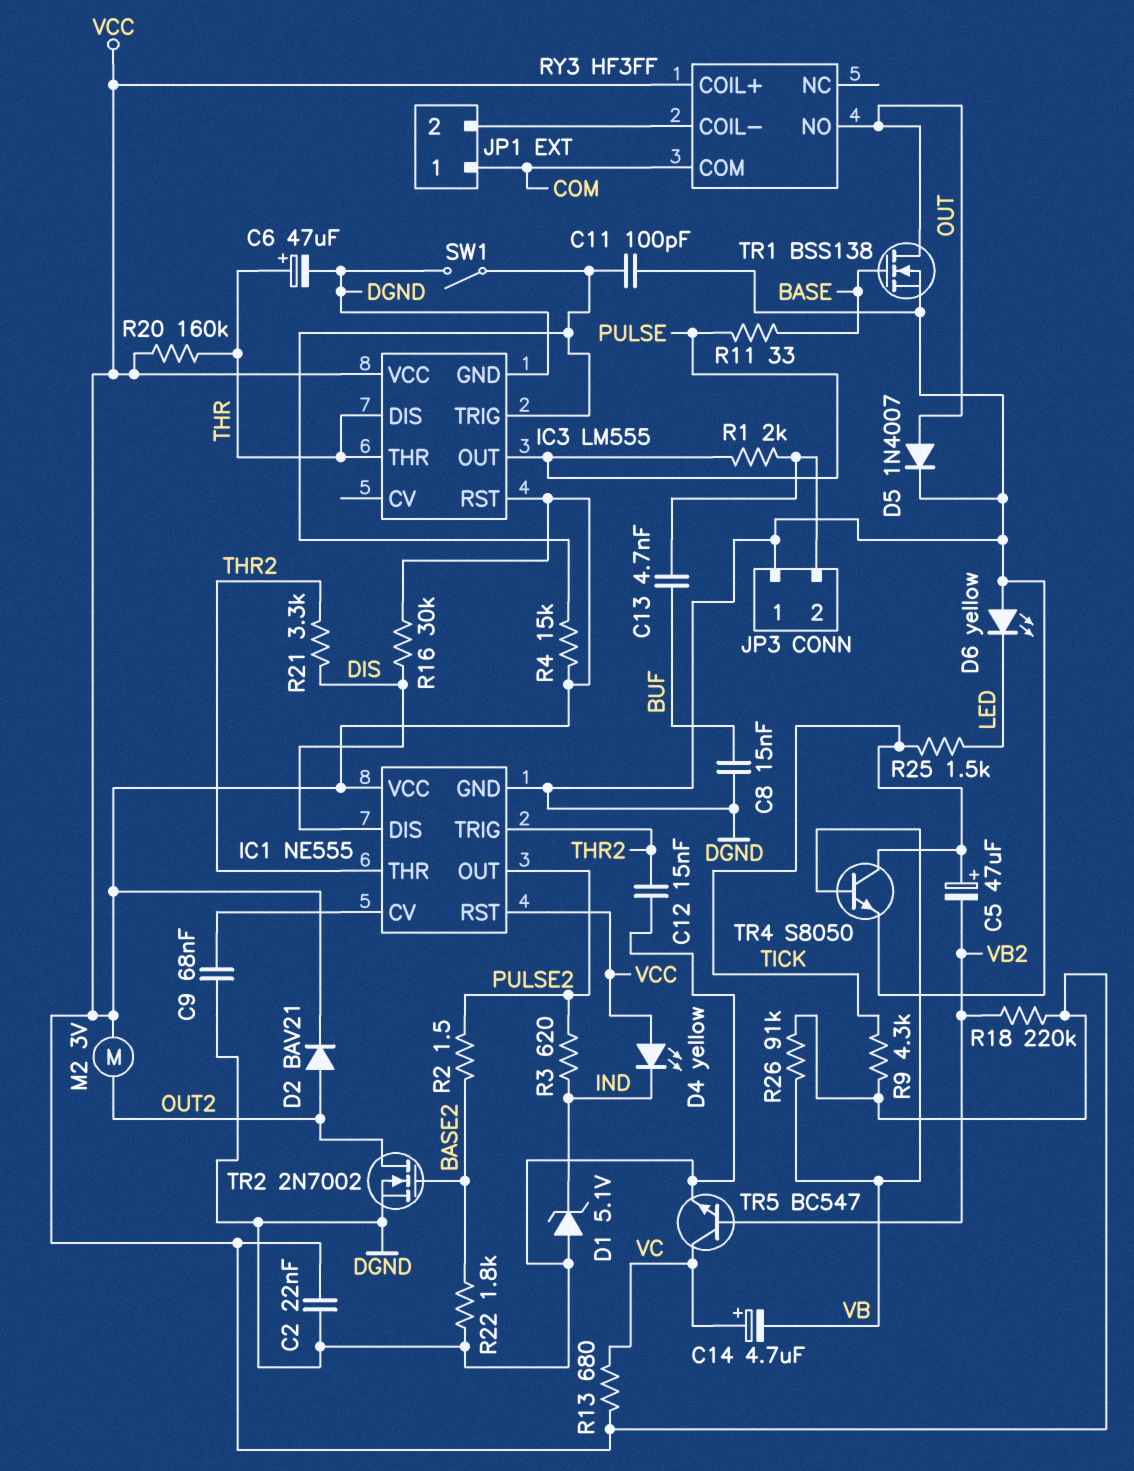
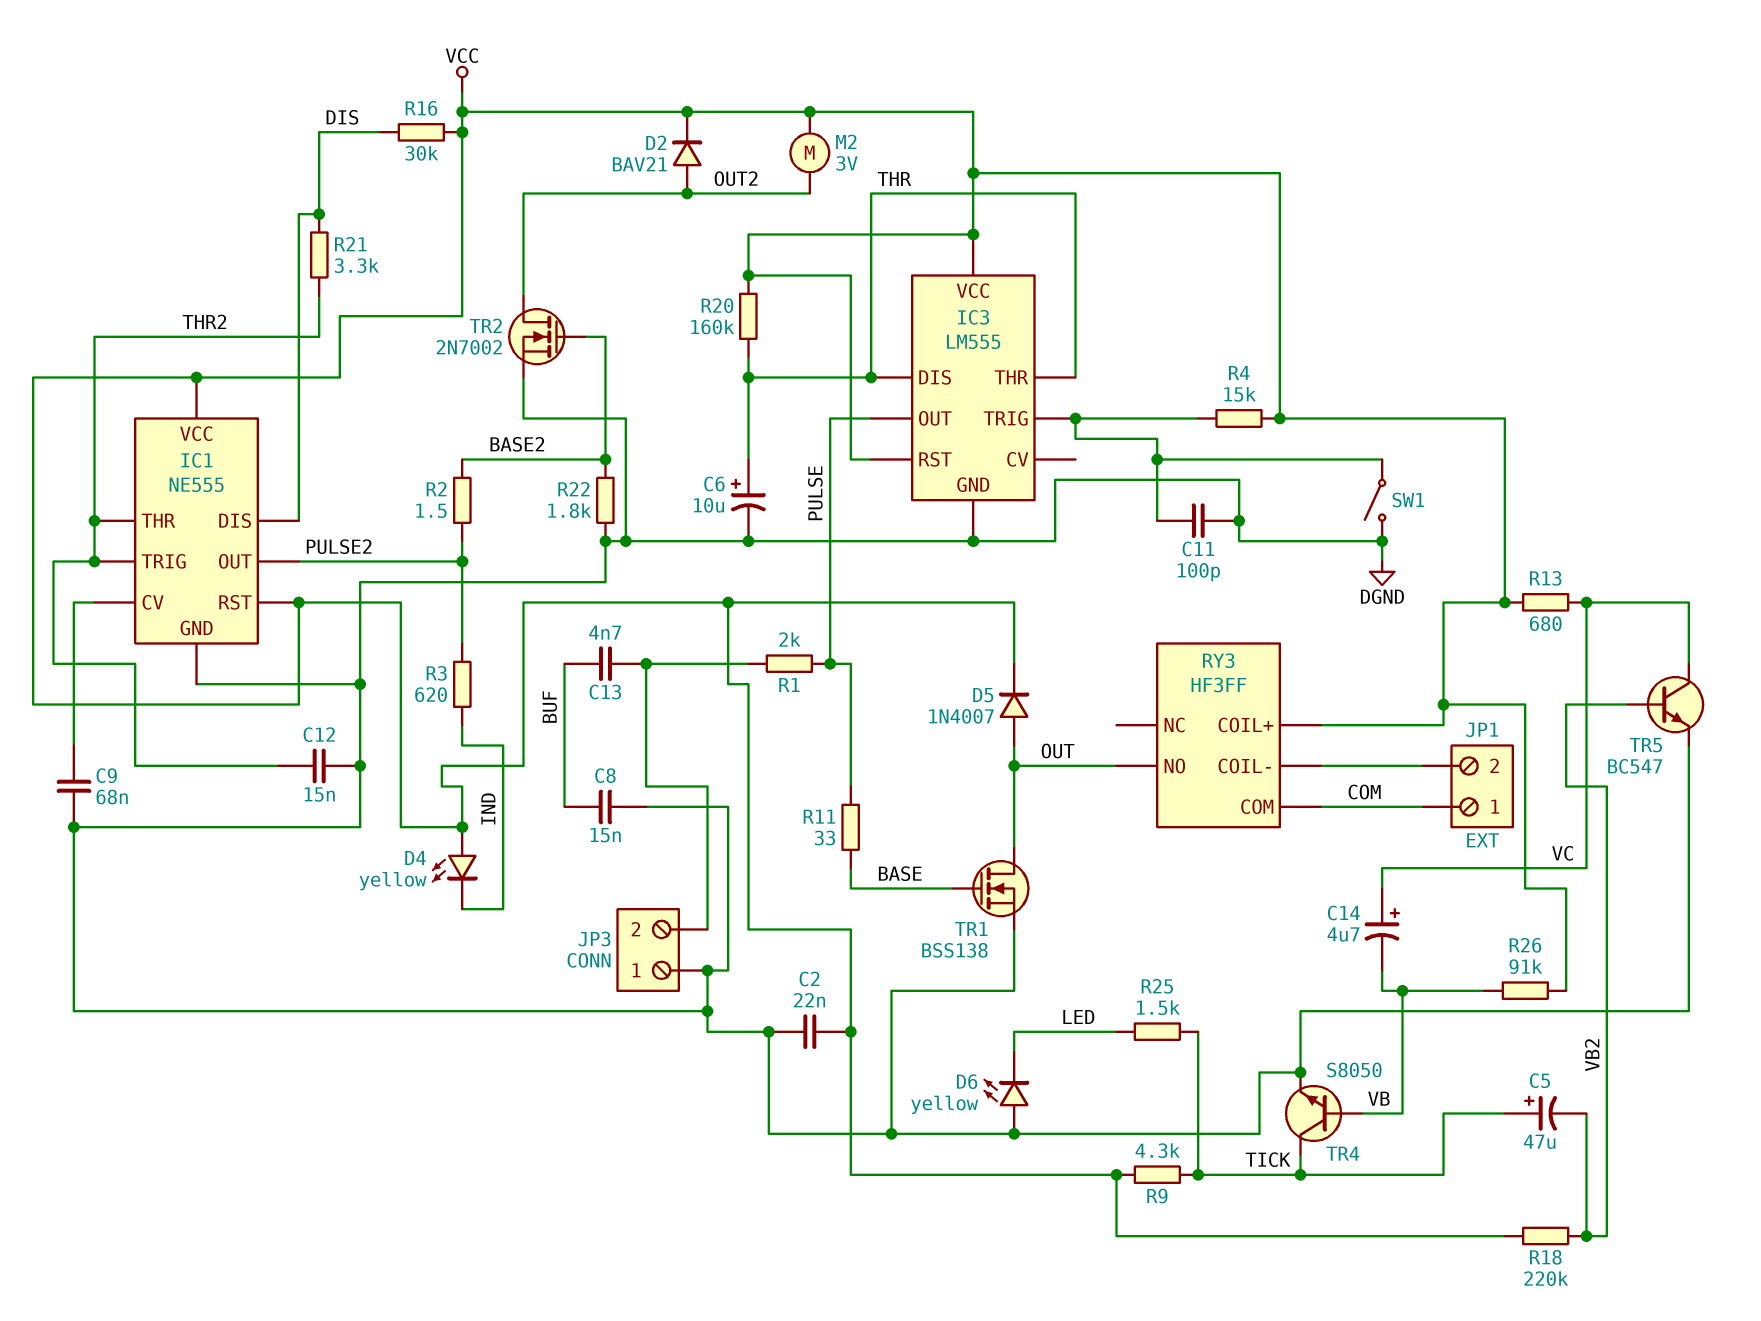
C6: 47uF (plus THR, minus DGND) -> 10uF (plus THR, minus DGND)
D1: zener 5.1V (A DGND, K IND) -> none
D5: diode 1N4007 (A OUT, K DGND) -> diode 1N4007 (A OUT, K VCC)

